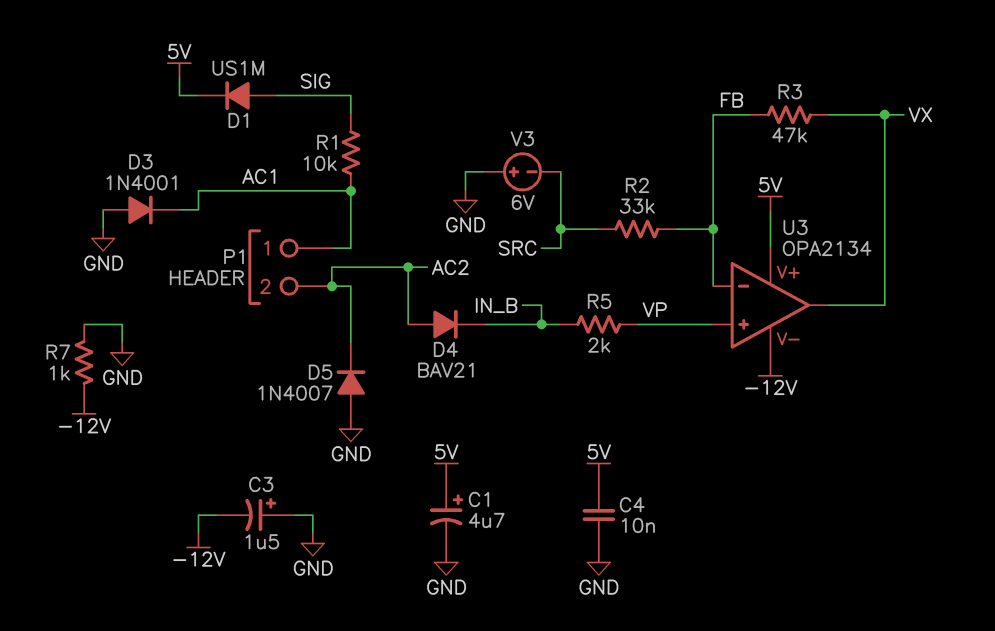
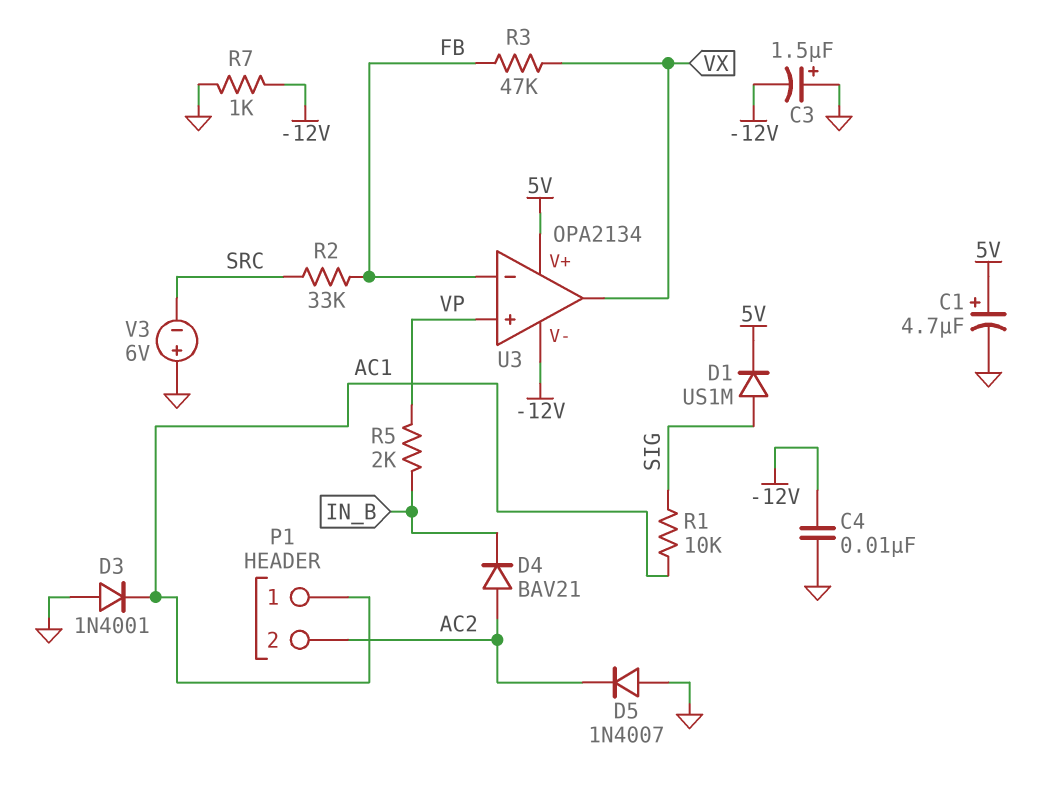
C4: 10nF (5V, GND) -> 10nF (-12V, GND)

